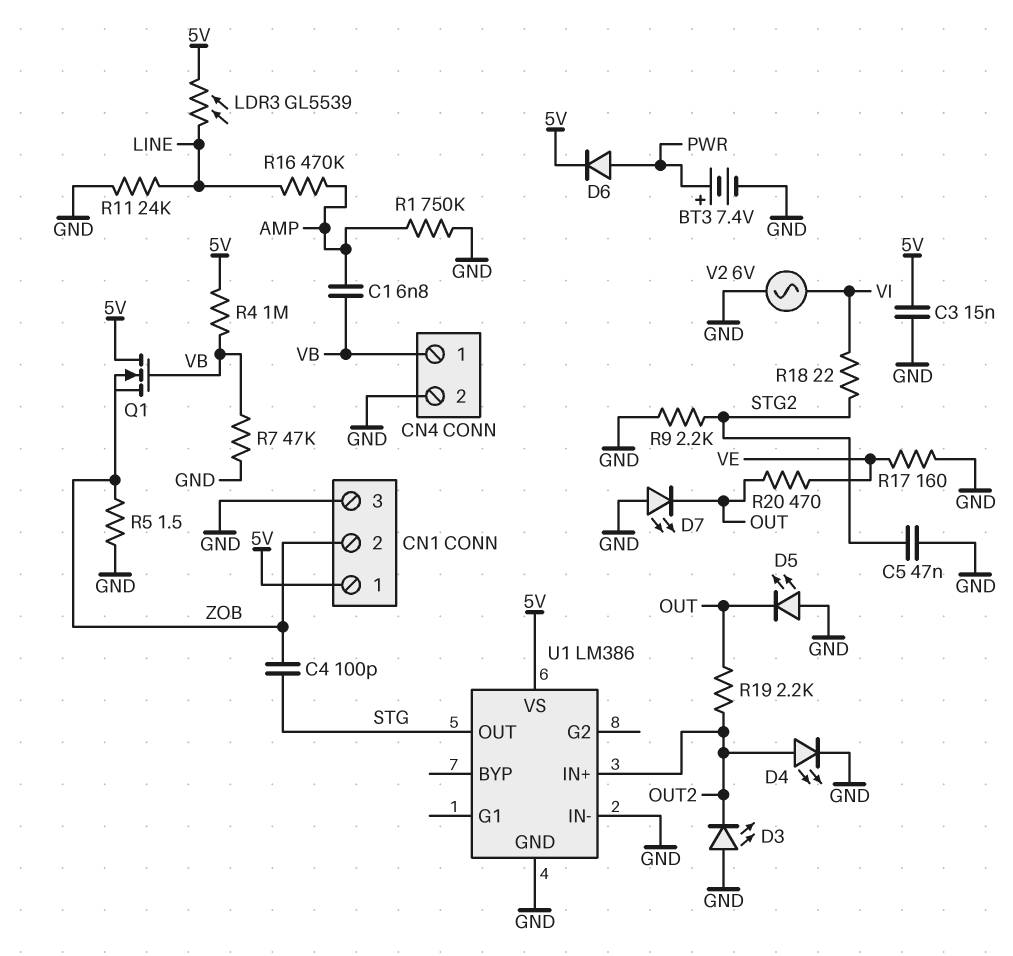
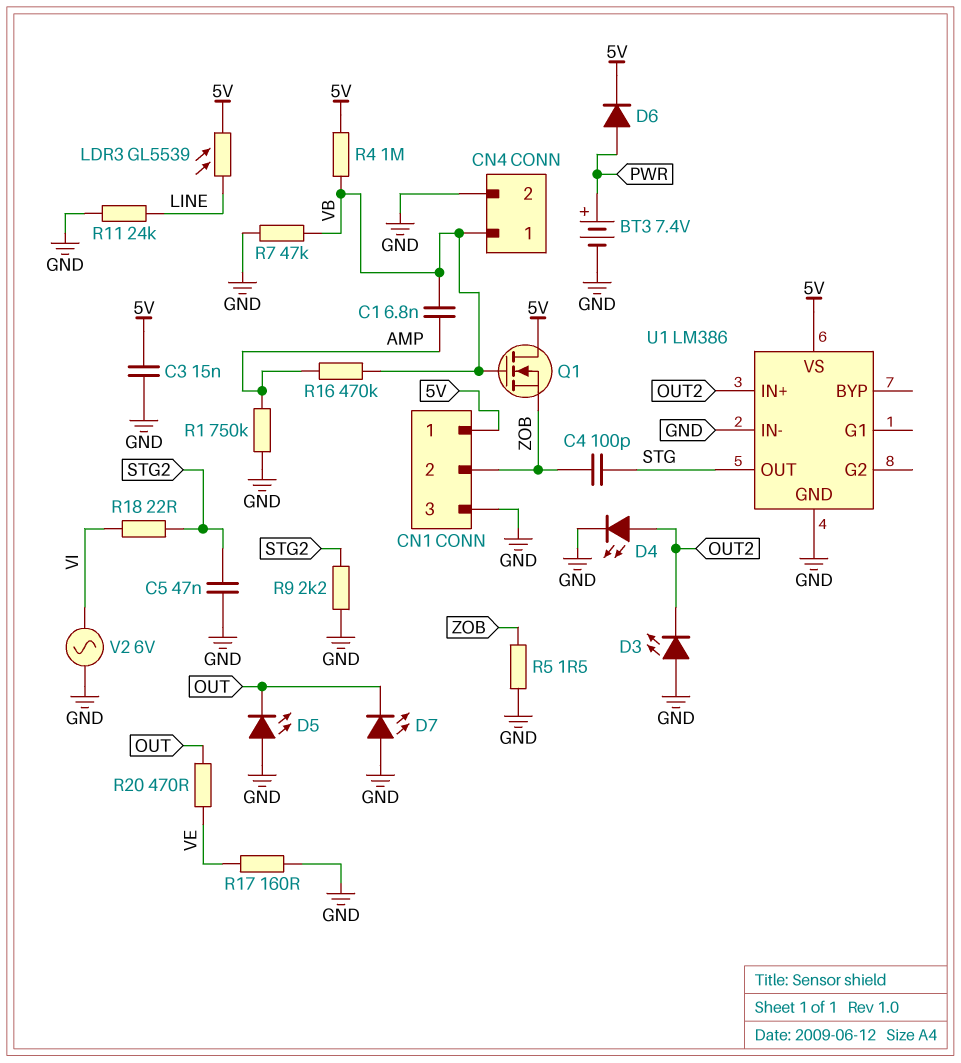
R16: 470k (AMP, LINE) -> 470k (AMP, VB)
R19: 2.2k (OUT, OUT2) -> none

